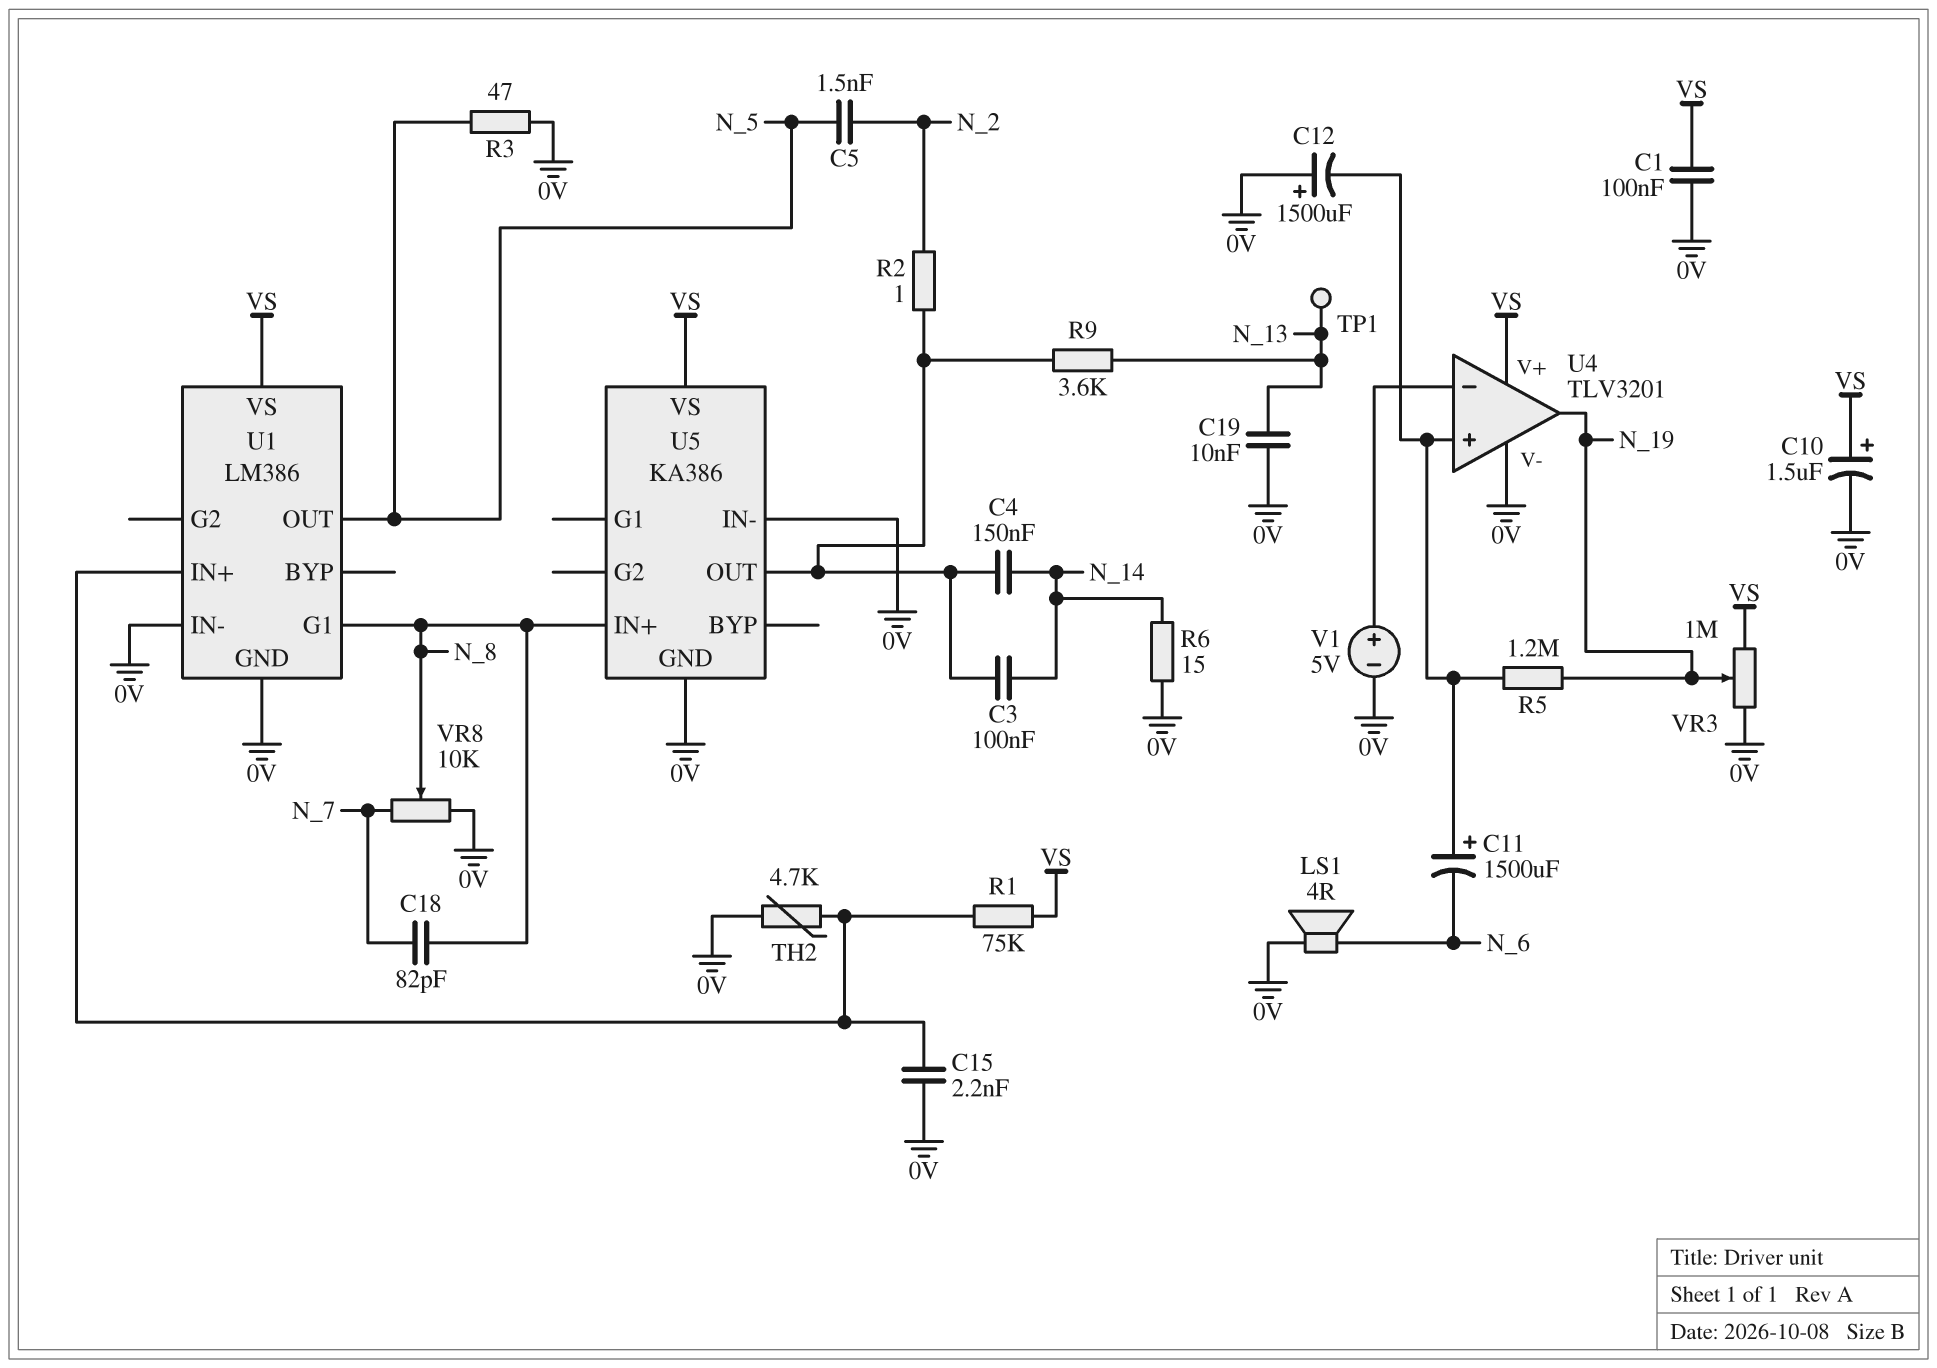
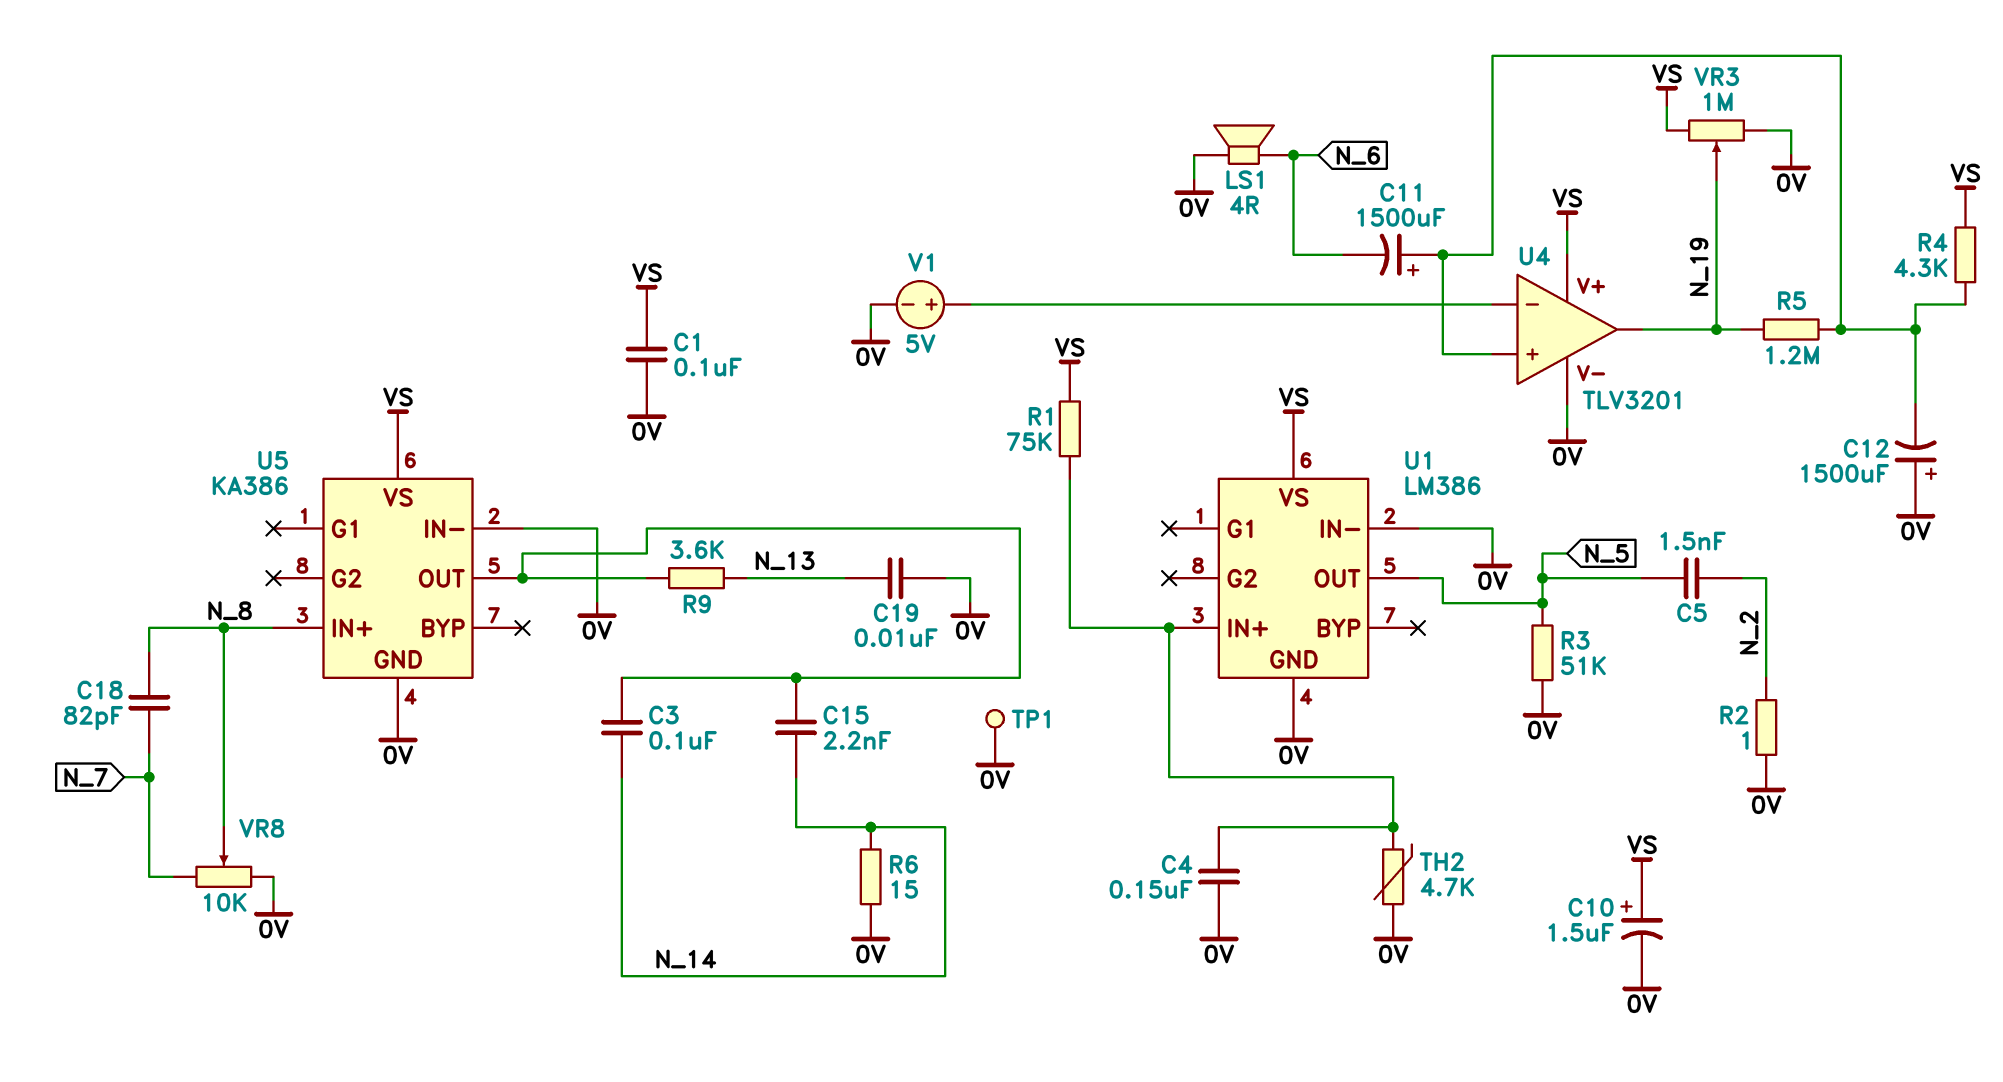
C4: 150nF (N_14, U5/OUT) -> 150nF (0V, U1/IN+)
C15: 2.2nF (0V, U1/IN+) -> 2.2nF (N_14, U5/OUT)
R2: 1 (N_2, U5/OUT) -> 1 (0V, N_2)
R3: 47 (0V, N_5) -> 51k (0V, N_5)
R4: none -> 4.3k (U4/in+, VS)
TP1: test point (N_13) -> test point (0V)
U1 pin G1: N_8 -> none

